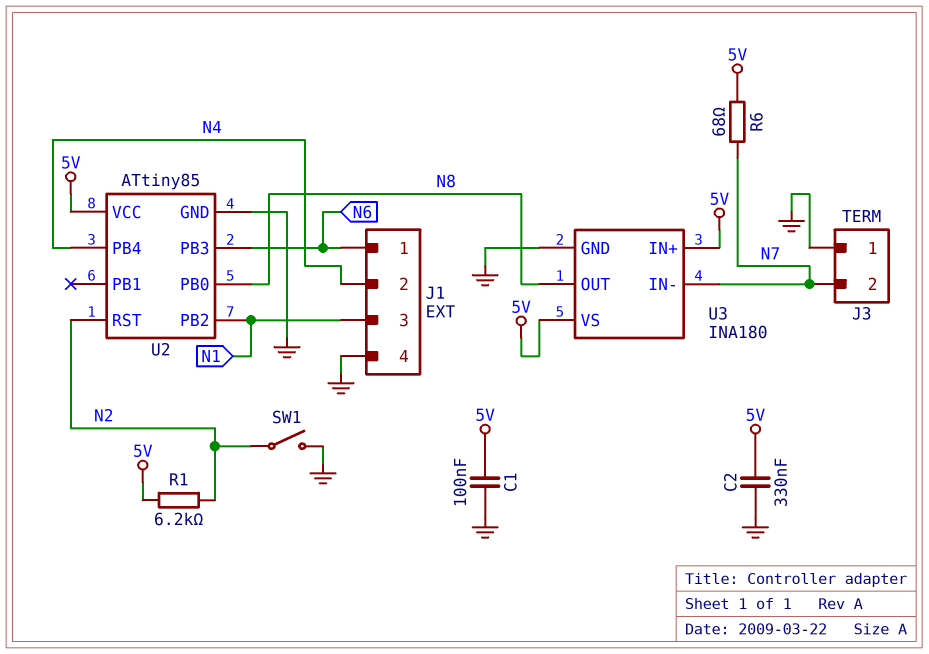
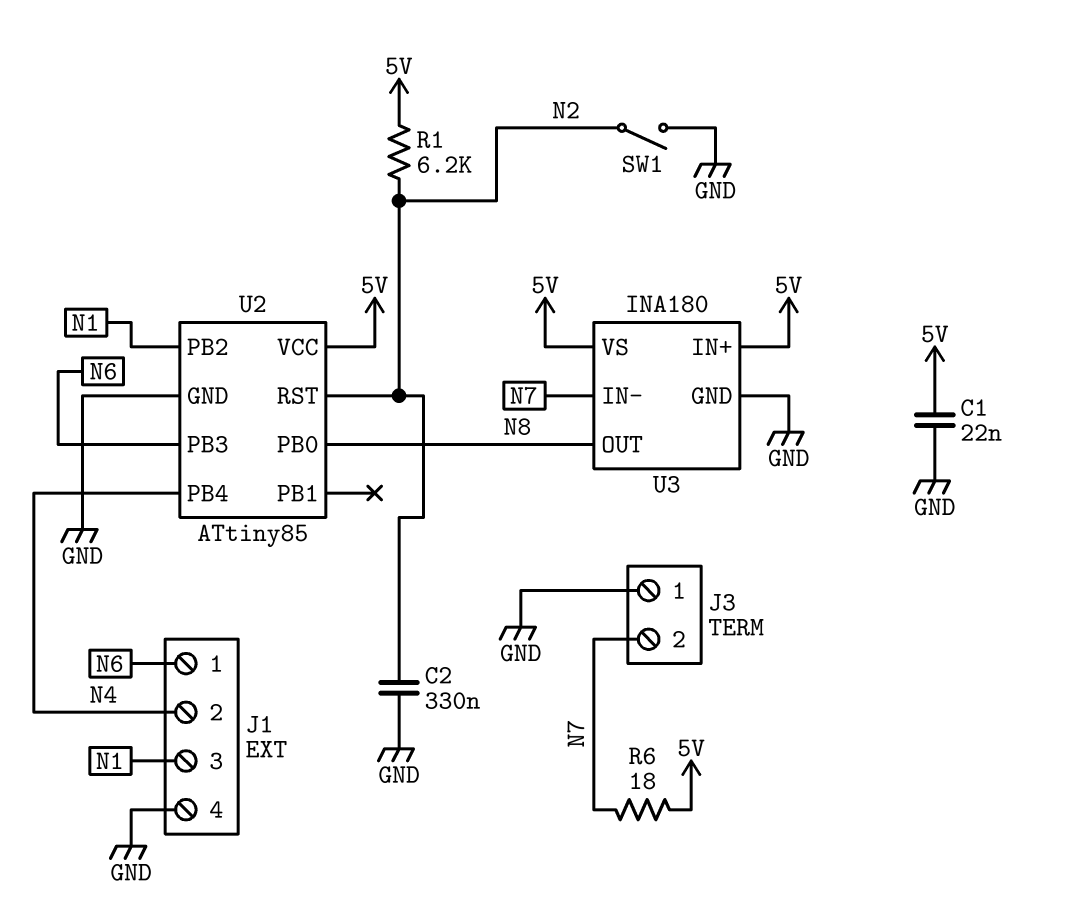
C1: 100nF (5V, GND) -> 22nF (5V, GND)
C2: 330nF (5V, GND) -> 330nF (GND, N2)
R6: 68 (5V, N7) -> 18 (5V, N7)

